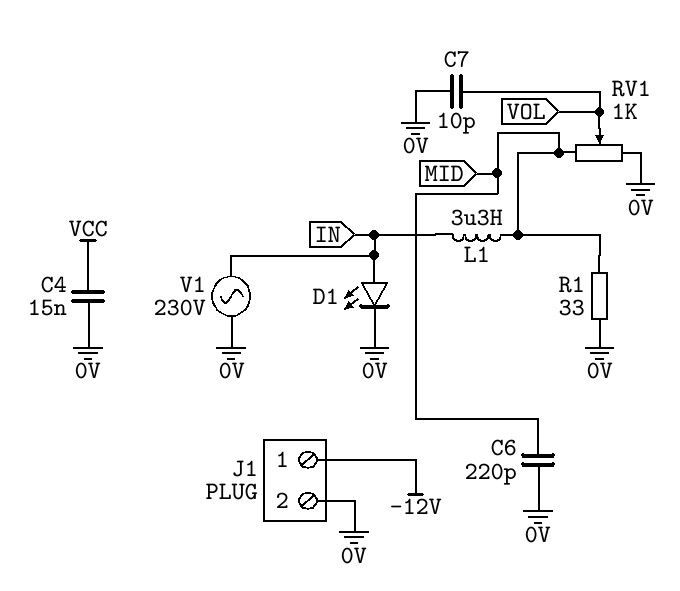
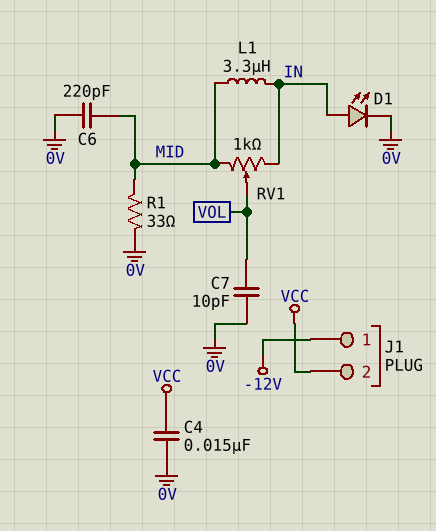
J1 pin 2: 0V -> VCC
RV1: 1k (0V, MID, wiper VOL) -> 1k (IN, MID, wiper VOL)
V1: AC 230V (0V, IN) -> none

